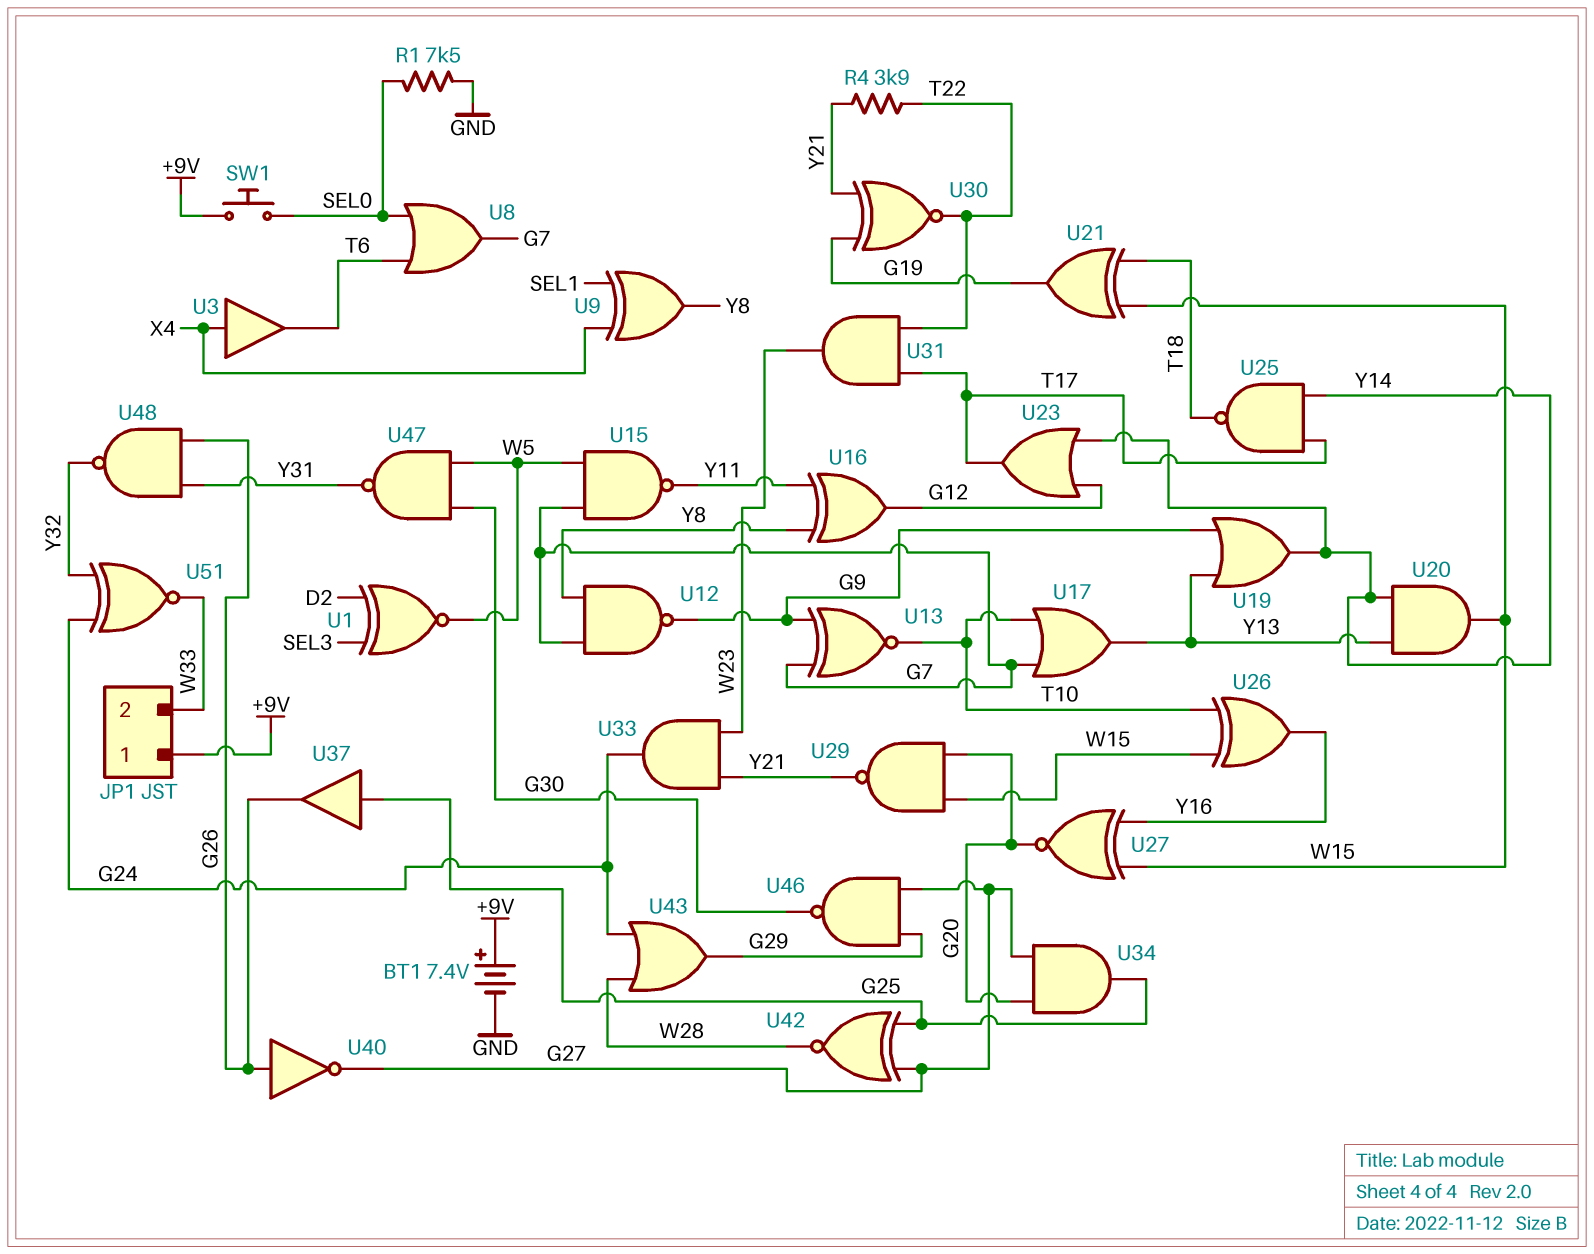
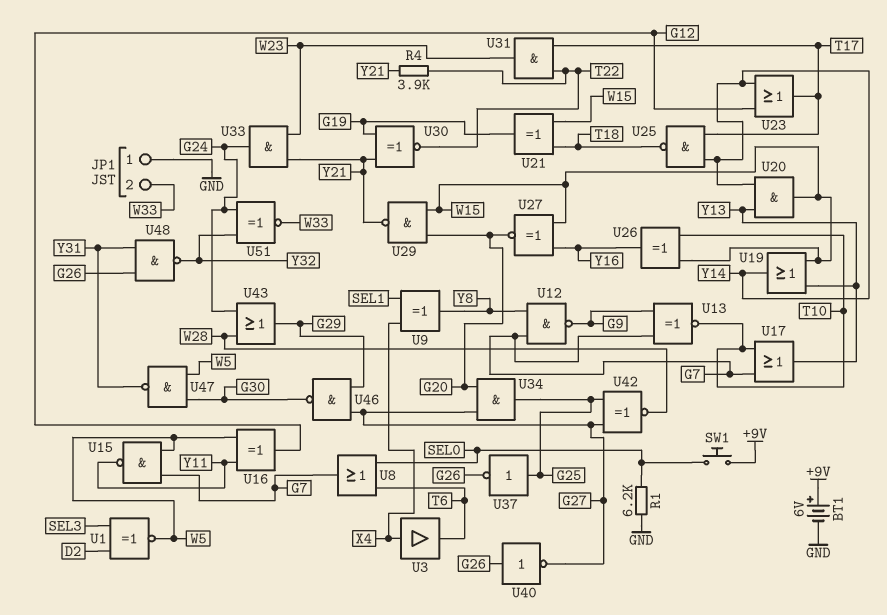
BT1: 7.4V (plus +9V, minus GND) -> 6V (plus +9V, minus GND)
JP1 pin 1: +9V -> GND
R1: 7.5k (GND, SEL0) -> 6.2k (GND, SEL0)
U16: XOR (in Y8, in Y11, out G12) -> XOR (in W5, in Y11, out G12)
U19: OR (in G9, in Y13, out Y14) -> OR (in W15, in Y13, out Y14)
U37: buffer (in G25, out G26) -> NOT (in G25, out G26)

